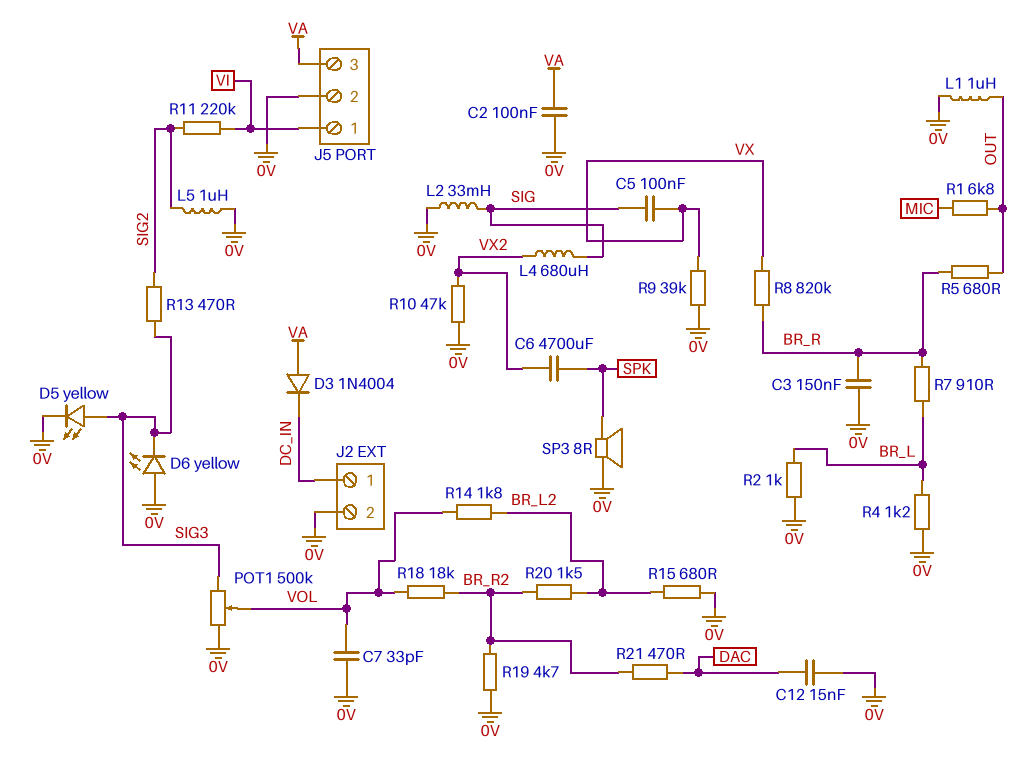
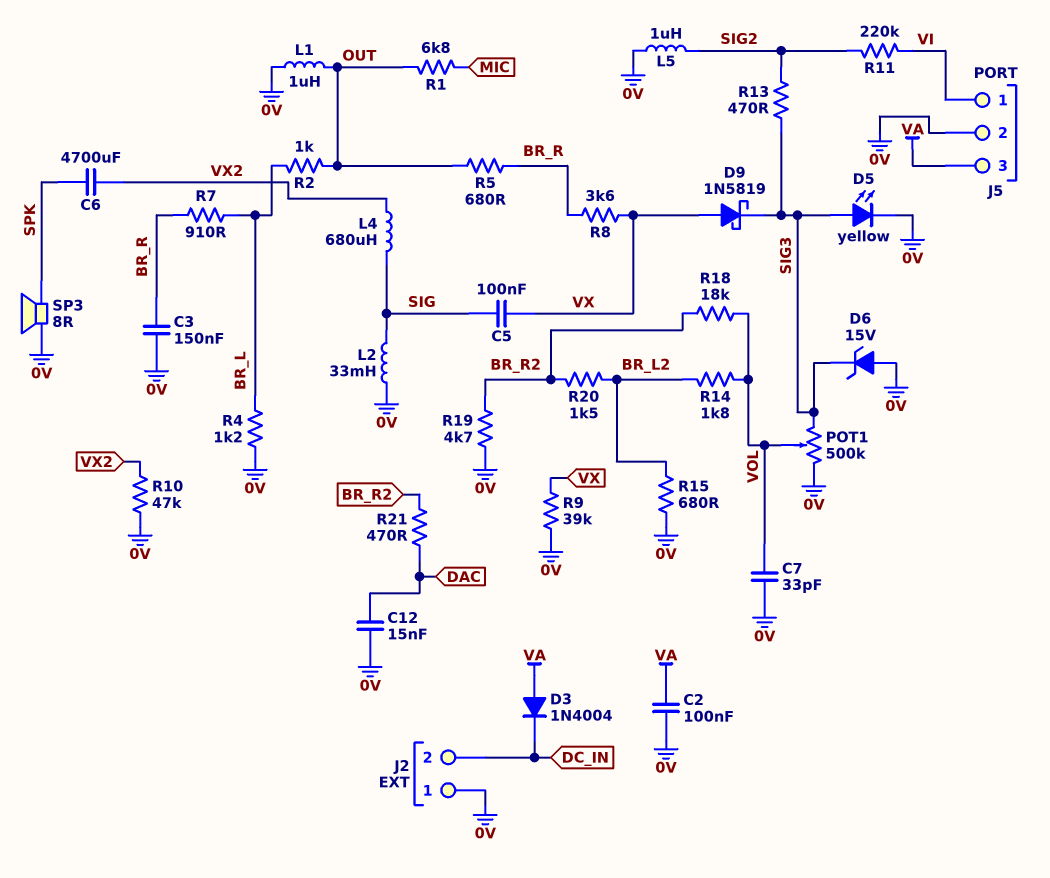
D6: LED yellow (A 0V, K SIG3) -> zener 15V (A 0V, K SIG3)
D9: none -> schottky 1N5819 (A VX, K SIG3)
J2 pin 1: DC_IN -> 0V
J2 pin 2: 0V -> DC_IN
R2: 1k (0V, BR_L) -> 1k (BR_L, OUT)
R8: 820k (BR_R, VX) -> 3.6k (BR_R, VX)

